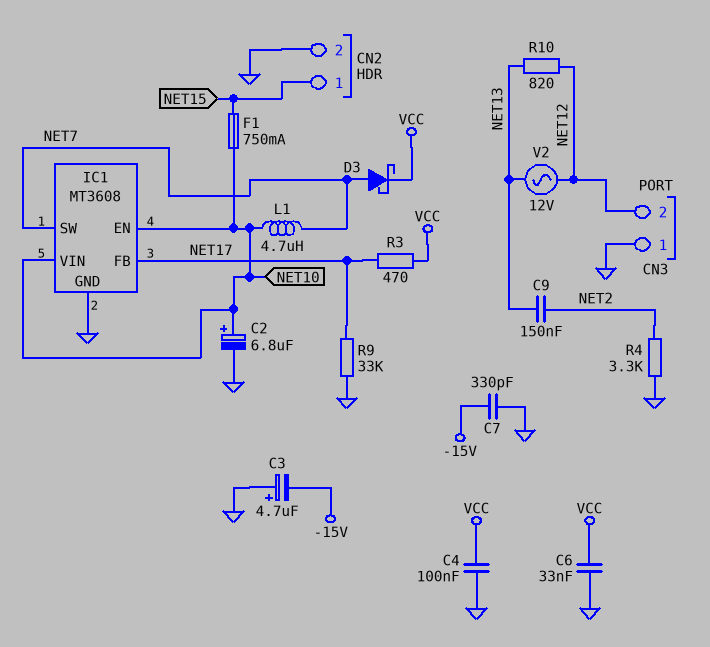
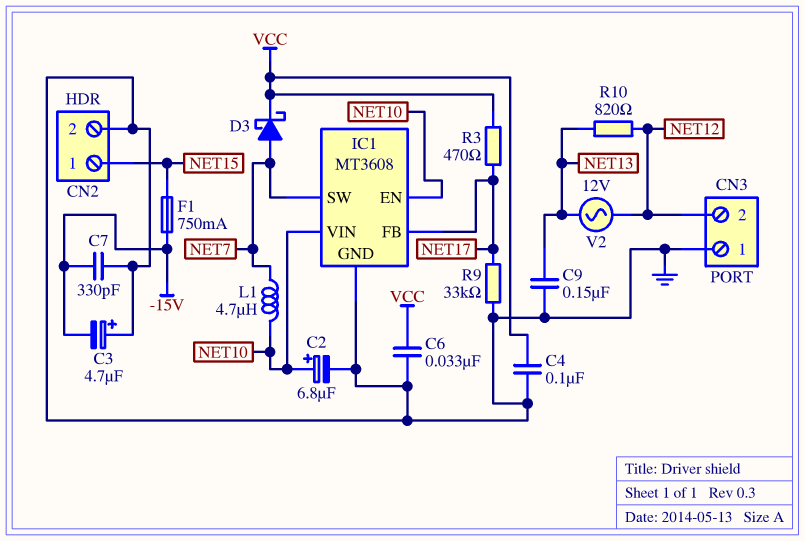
C9: 150nF (NET2, NET13) -> 150nF (GND, NET13)
F1: 750mA (NET10, NET15) -> 750mA (-15V, NET15)
R4: 3.3k (GND, NET2) -> none

